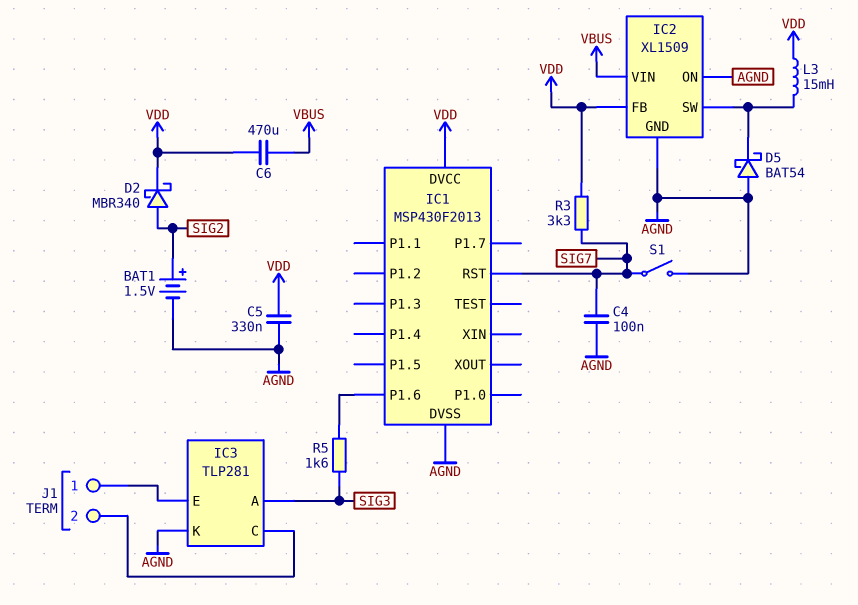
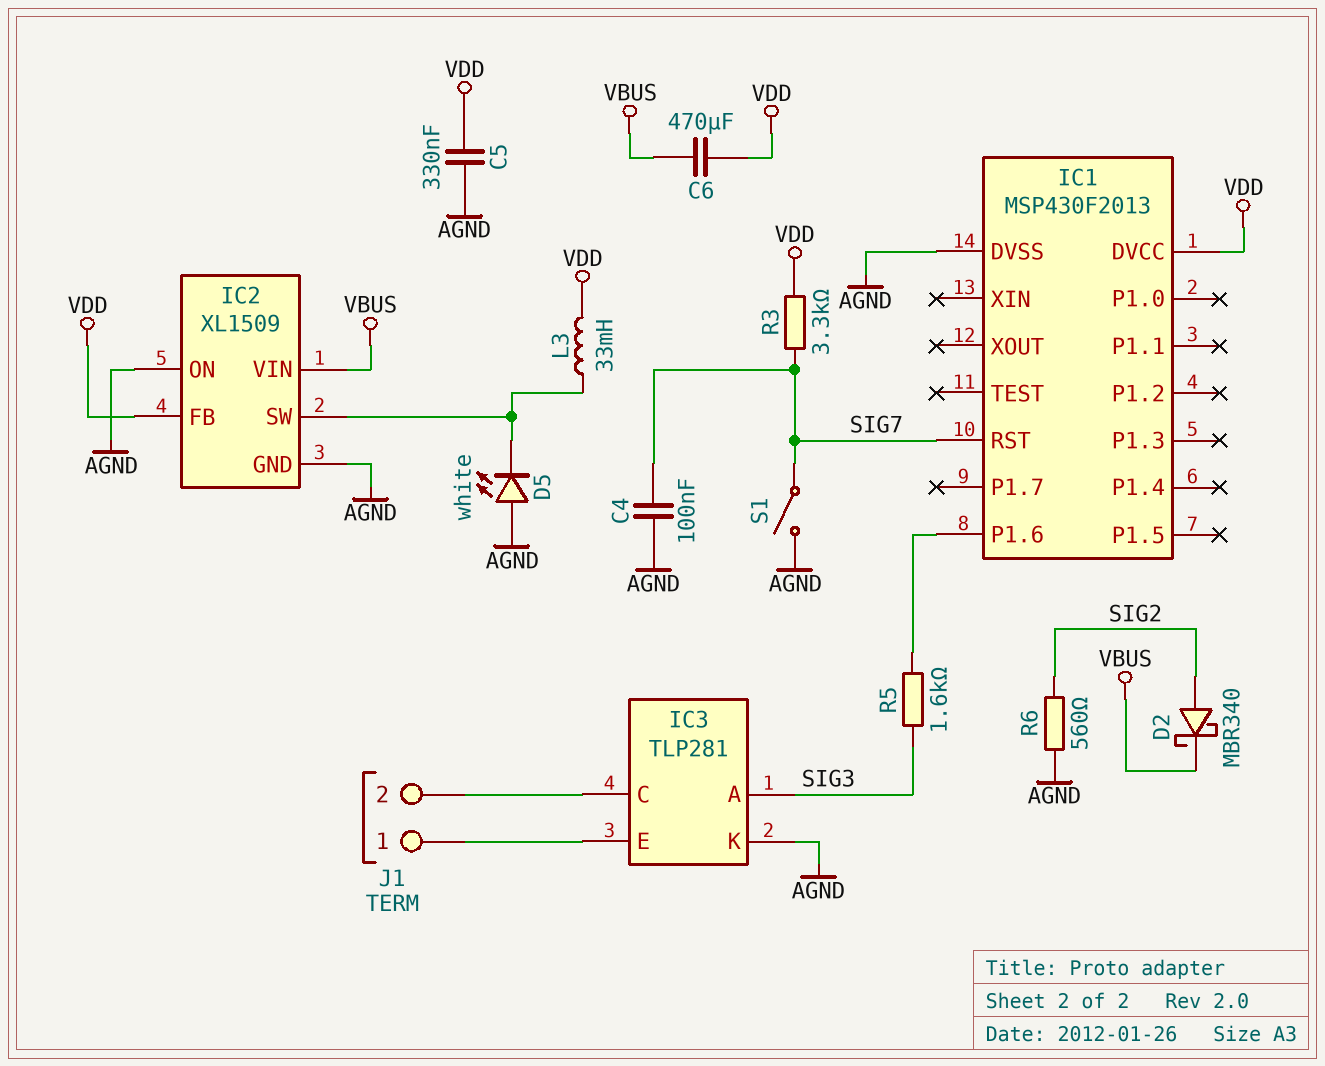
BAT1: 1.5V (plus SIG2, minus AGND) -> none
D2: schottky MBR340 (A SIG2, K VDD) -> schottky MBR340 (A SIG2, K VBUS)
D5: schottky BAT54 (A AGND, K IC2/SW) -> LED white (A AGND, K IC2/SW)
L3: 15mH (IC2/SW, VDD) -> 33mH (IC2/SW, VDD)
R6: none -> 560 (AGND, SIG2)

